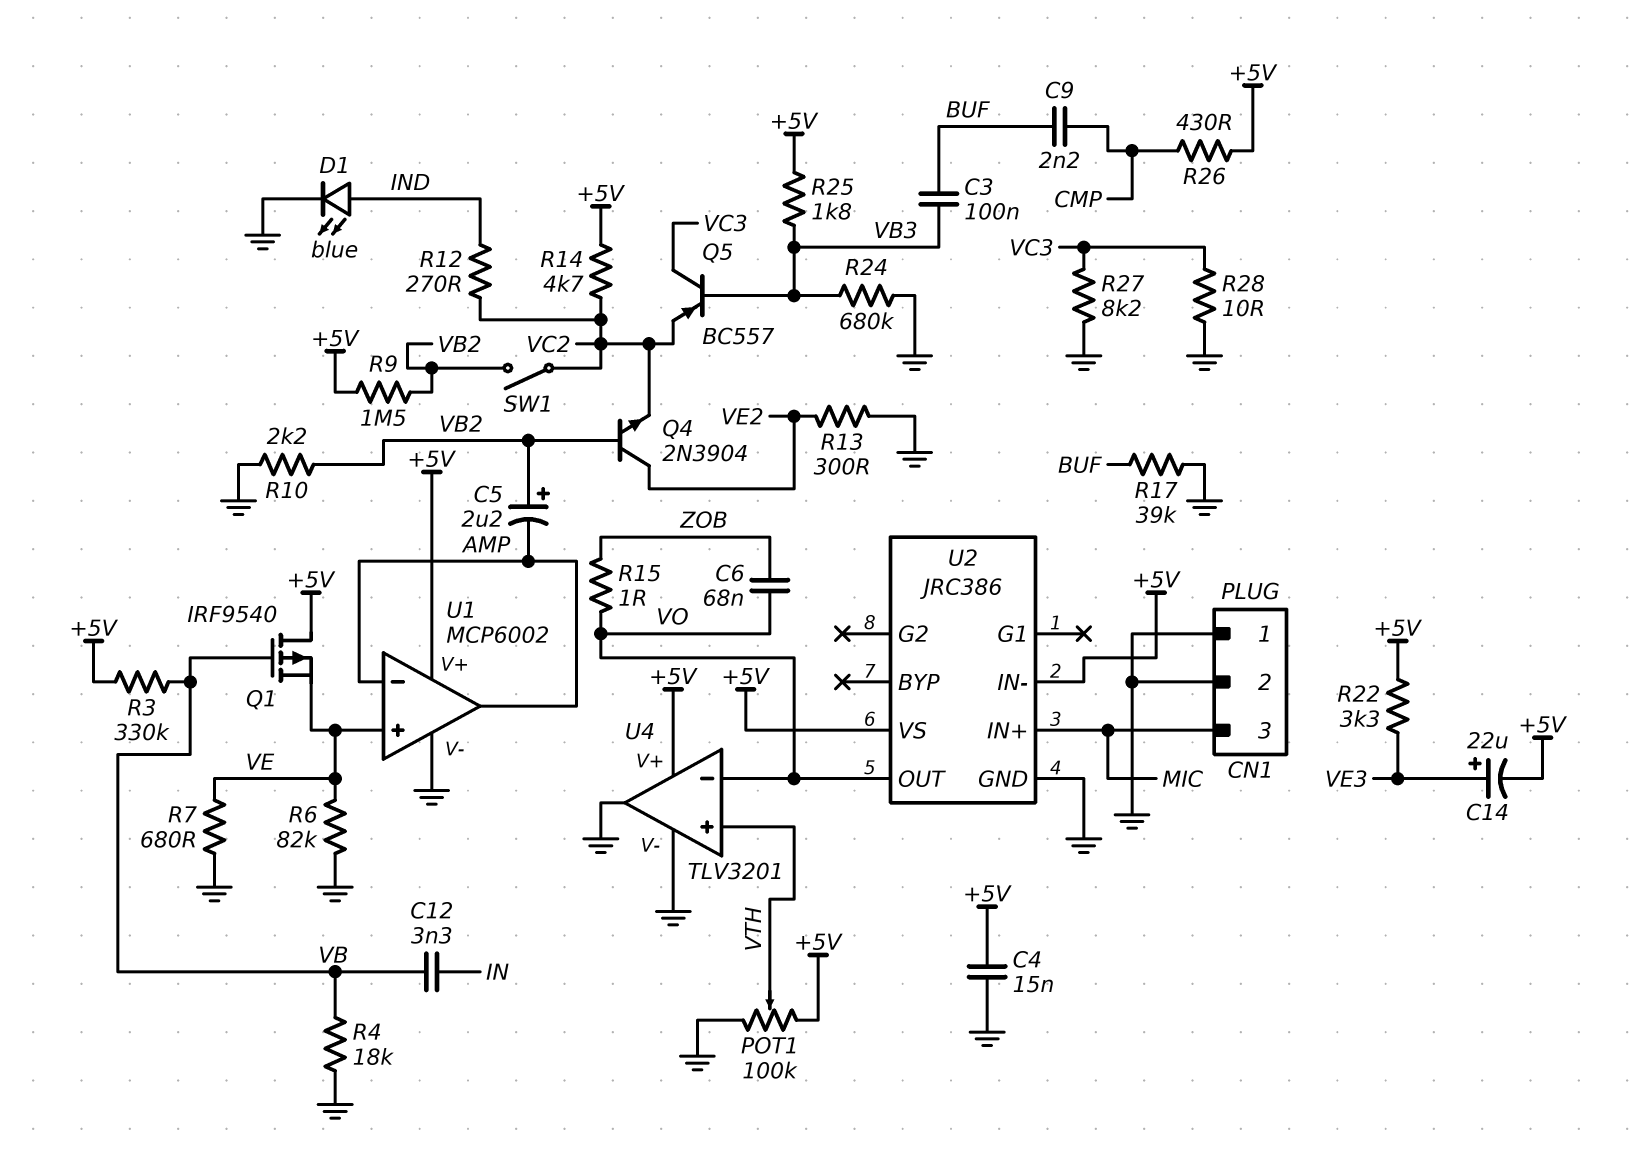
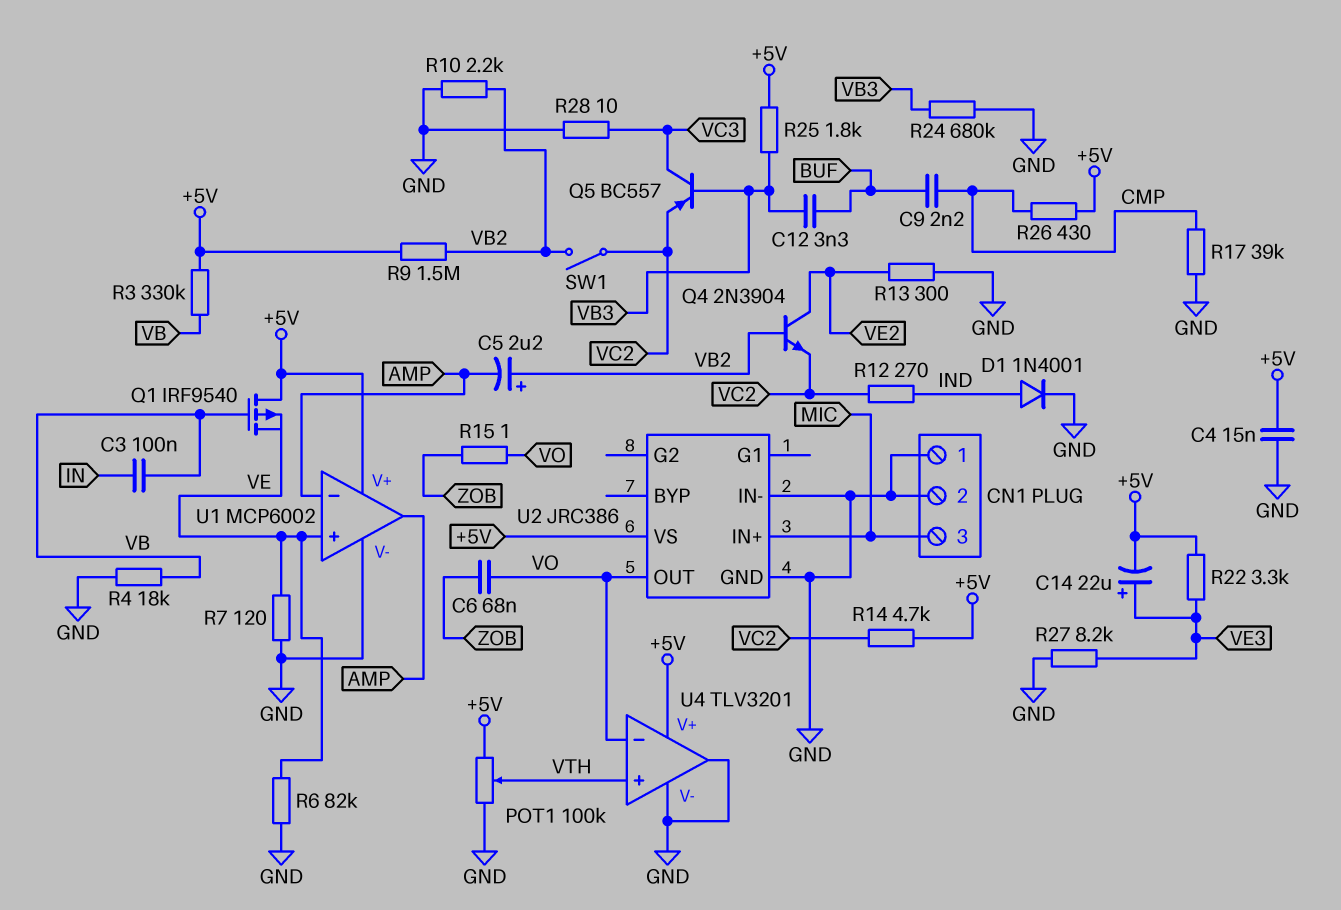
C3: 100nF (BUF, VB3) -> 100nF (IN, VB)
C12: 3.3nF (IN, VB) -> 3.3nF (BUF, VB3)
D1: LED blue (A IND, K GND) -> diode 1N4001 (A IND, K GND)
R7: 680 (GND, VE) -> 120 (GND, VE)
R17: 39k (BUF, GND) -> 39k (CMP, GND)
R27: 8.2k (GND, VC3) -> 8.2k (GND, VE3)
U2 pin IN-: +5V -> GND

